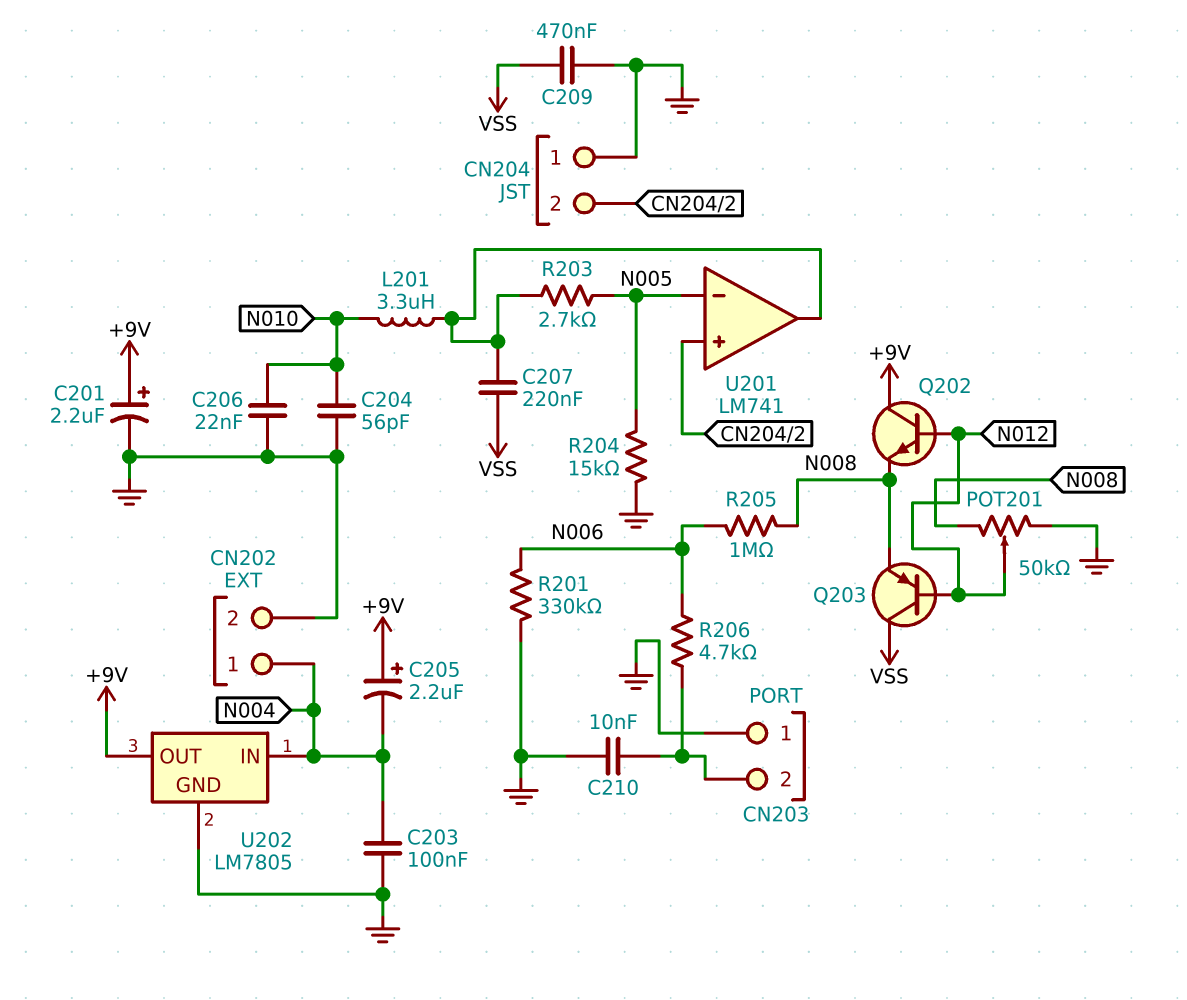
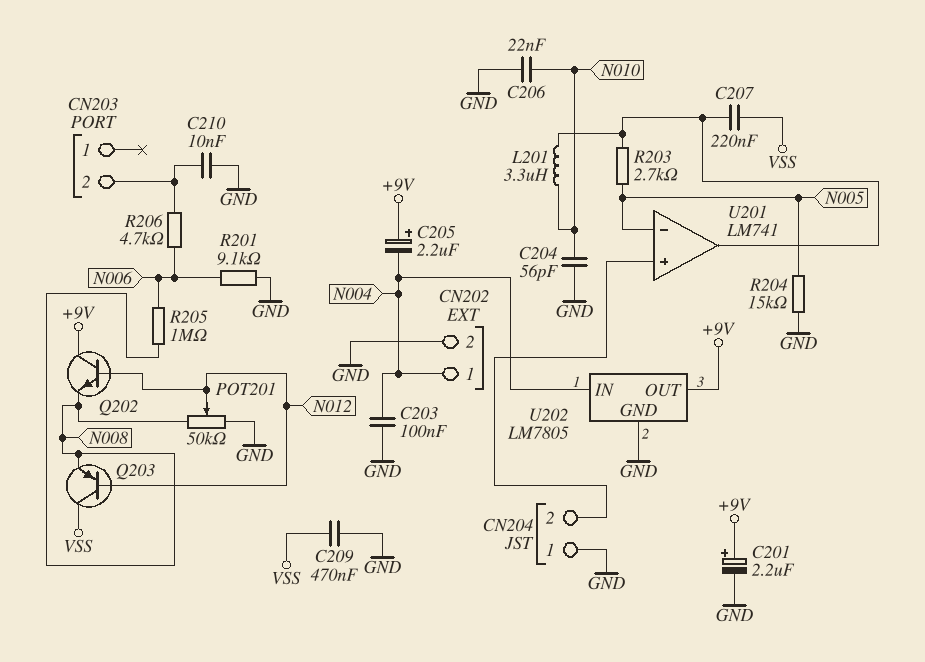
CN203 pin 1: GND -> none
R201: 330k (GND, N006) -> 9.1k (GND, N006)

